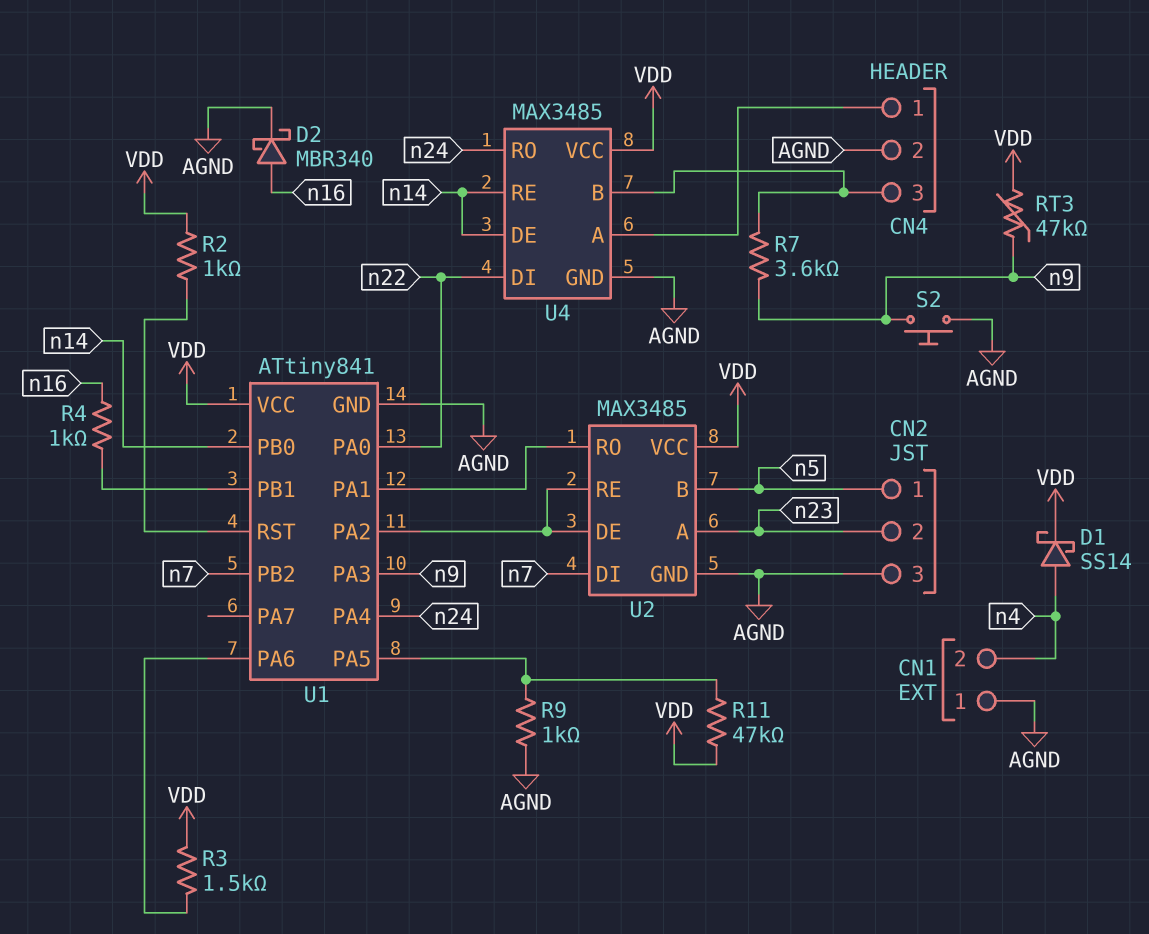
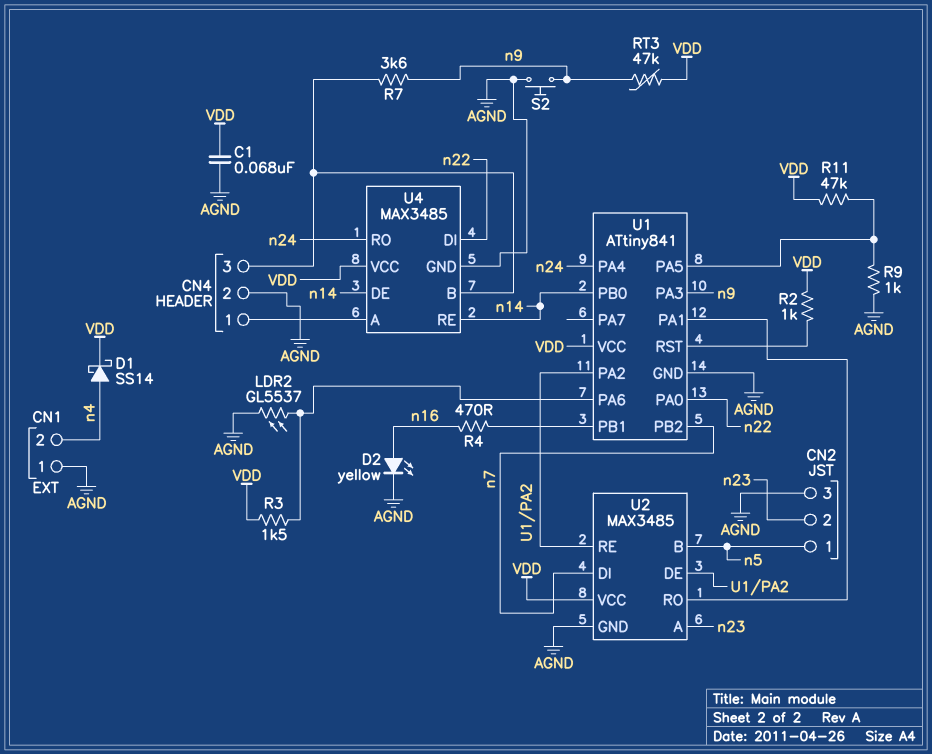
C1: none -> 68nF (AGND, VDD)
D2: schottky MBR340 (A n16, K AGND) -> LED yellow (A n16, K AGND)
LDR2: none -> GL5537 (AGND, U1/PA6)
R4: 1k (U1/PB1, n16) -> 470 (U1/PB1, n16)

